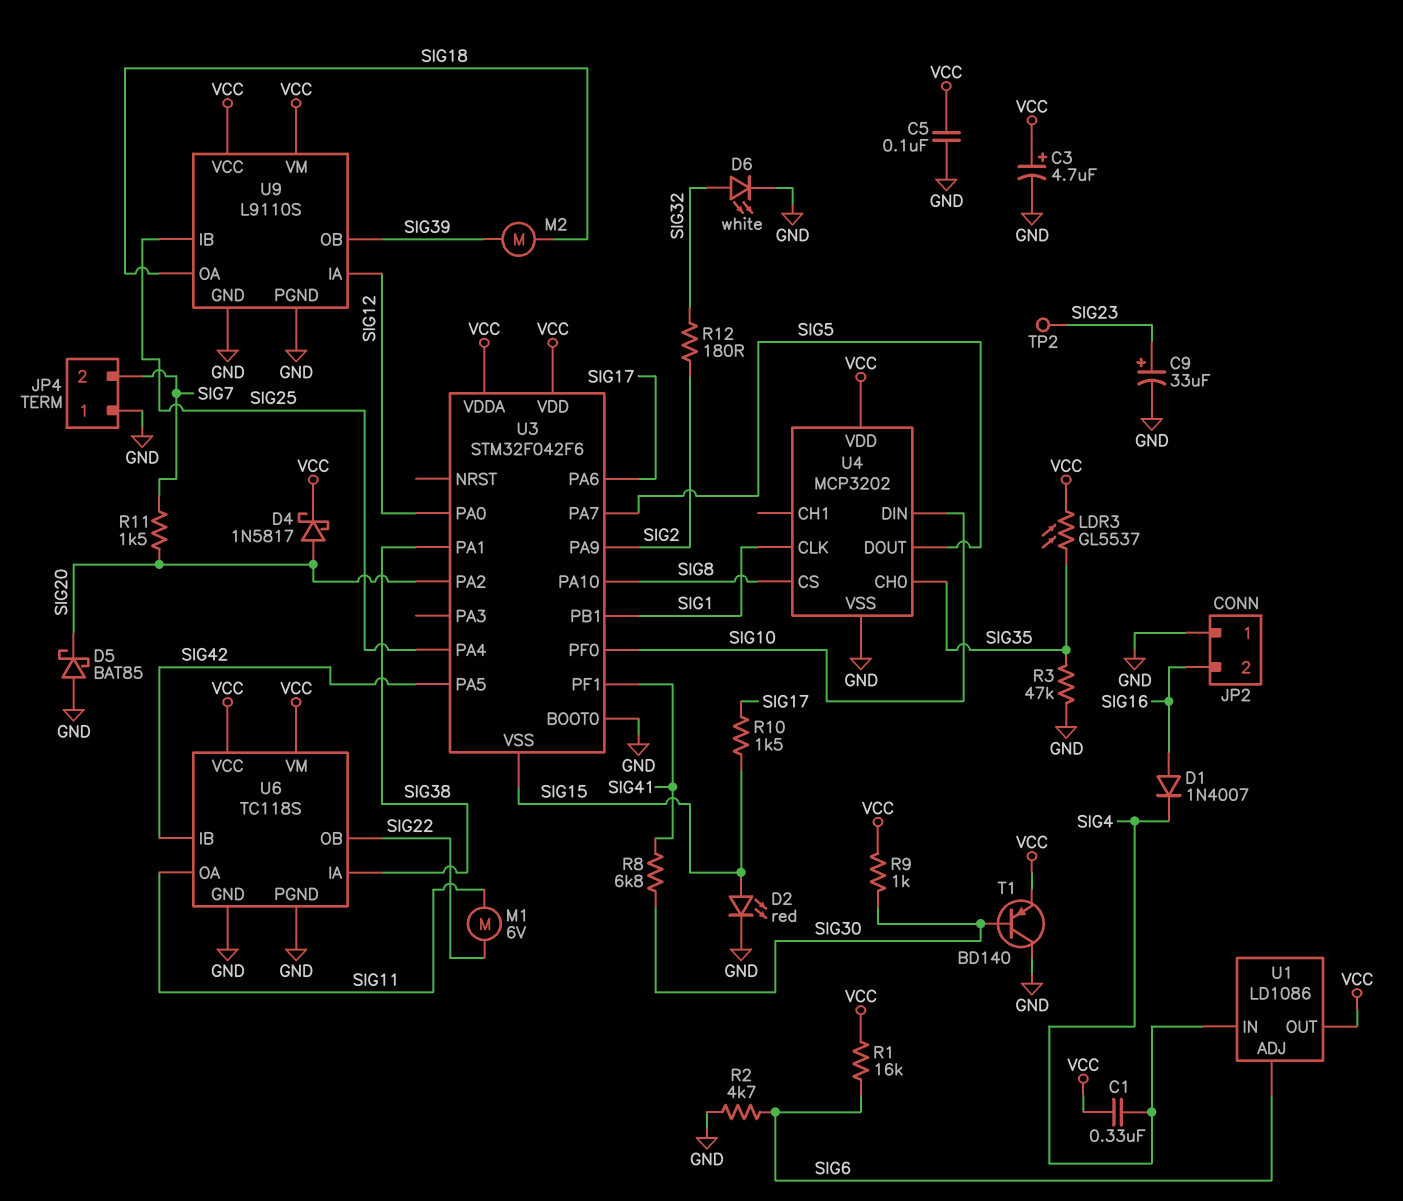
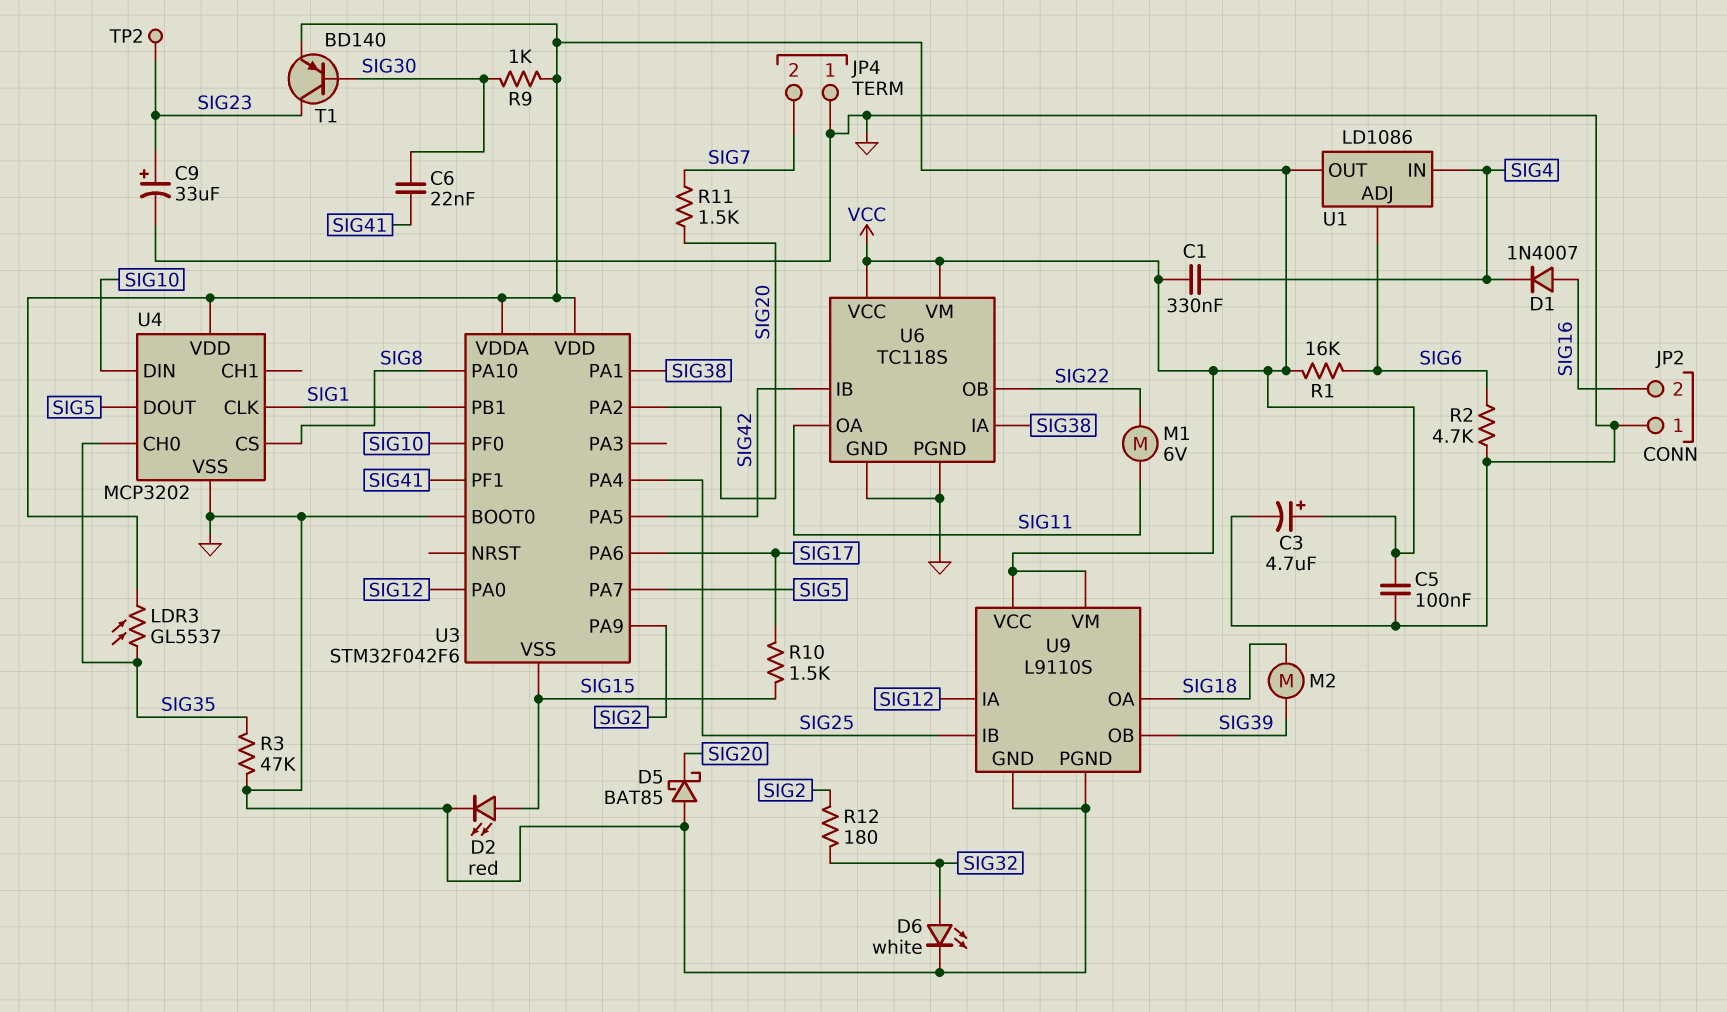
C6: none -> 22nF (SIG30, SIG41)
D4: schottky 1N5817 (A SIG20, K VCC) -> none
R8: 6.8k (SIG30, SIG41) -> none
T1: PNP BD140 (B SIG30, C GND, E VCC) -> PNP BD140 (B SIG30, C SIG23, E VCC)

